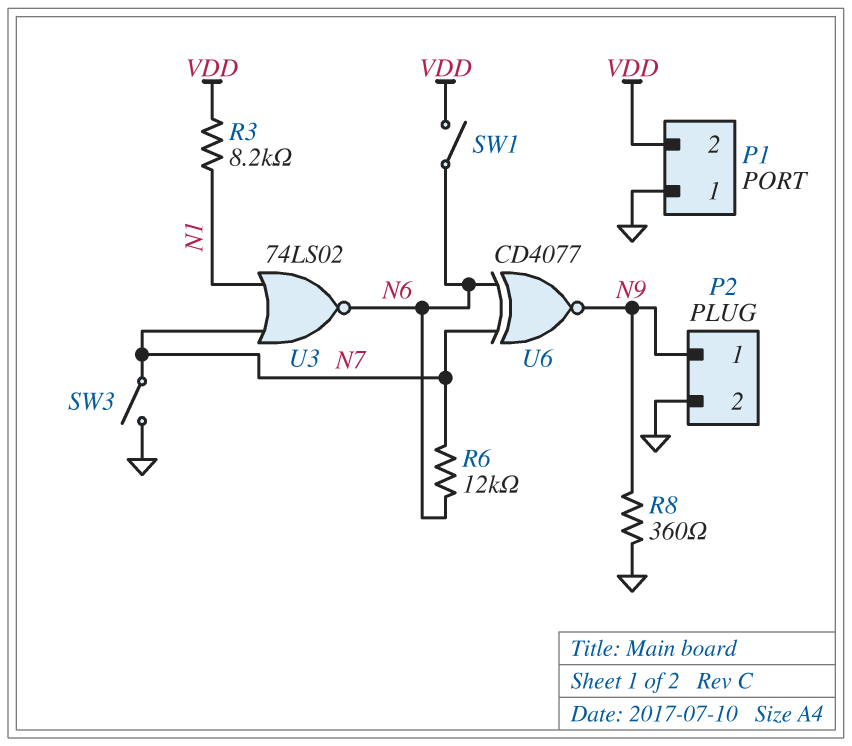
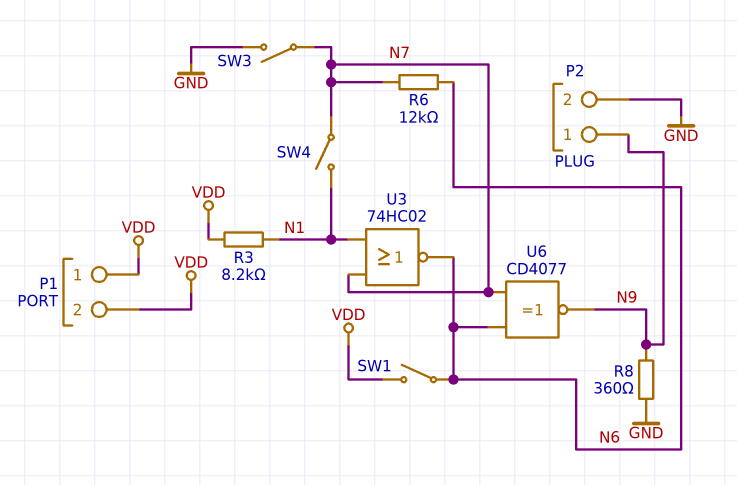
P1 pin 1: GND -> VDD
SW4: none -> switch (N1, N7)
U3: NOR 74LS02 (in N1, in N7, out N6) -> NOR 74HC02 (in N1, in N7, out N6)

